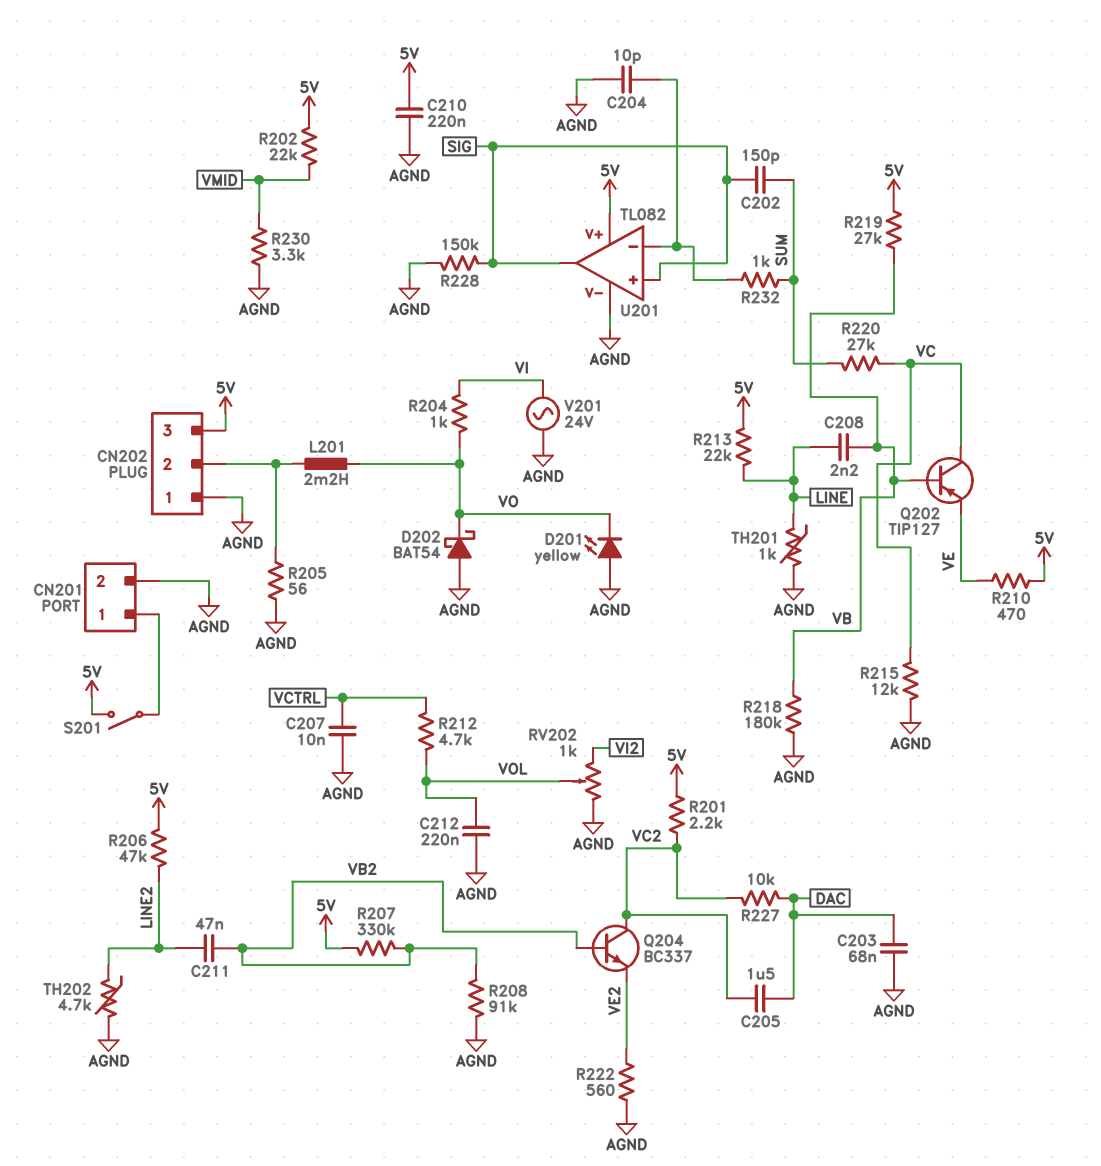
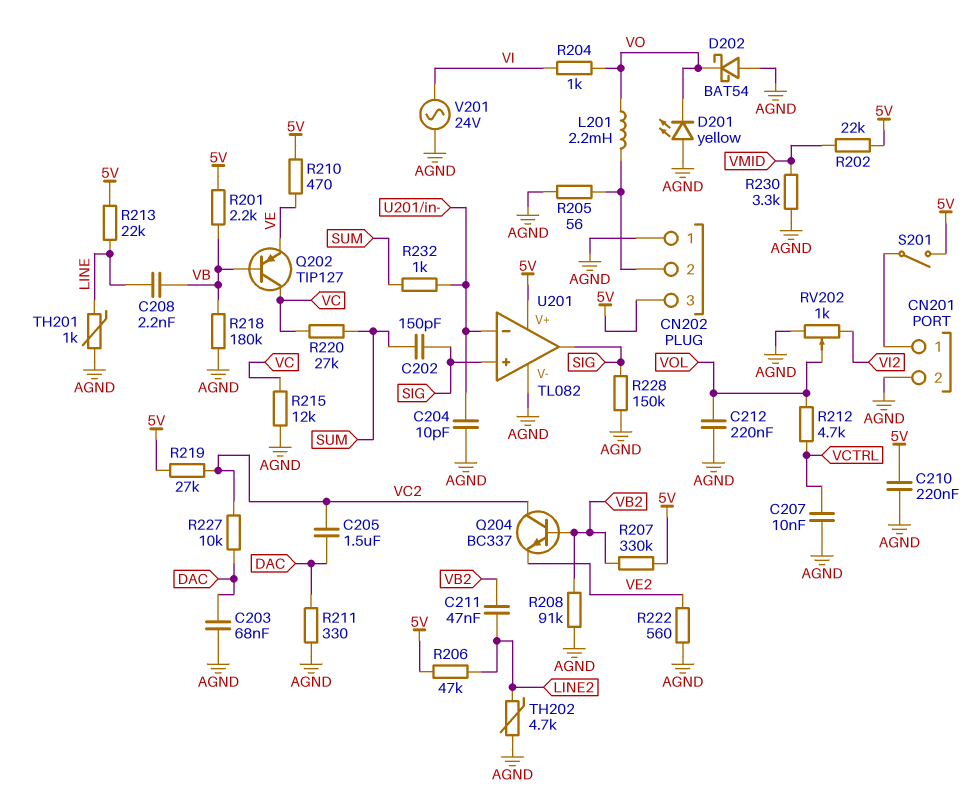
R201: 2.2k (5V, VC2) -> 2.2k (5V, VB)
R211: none -> 330 (AGND, DAC)
R219: 27k (5V, VB) -> 27k (5V, VC2)

